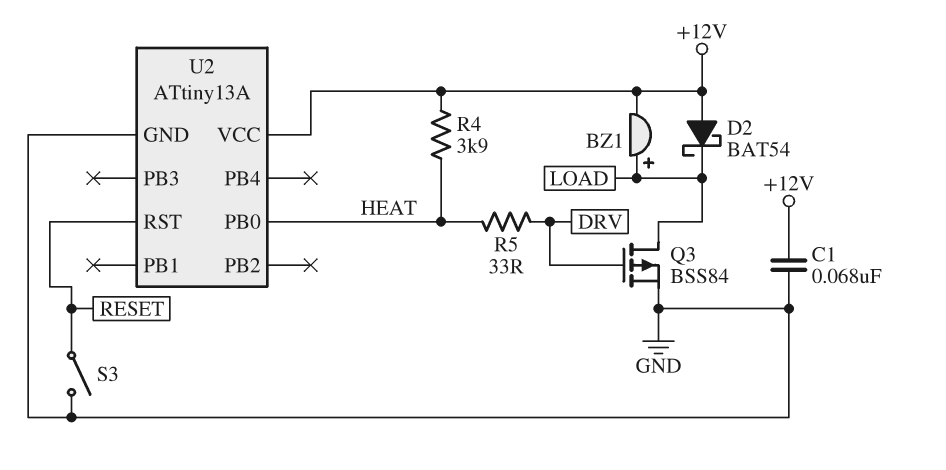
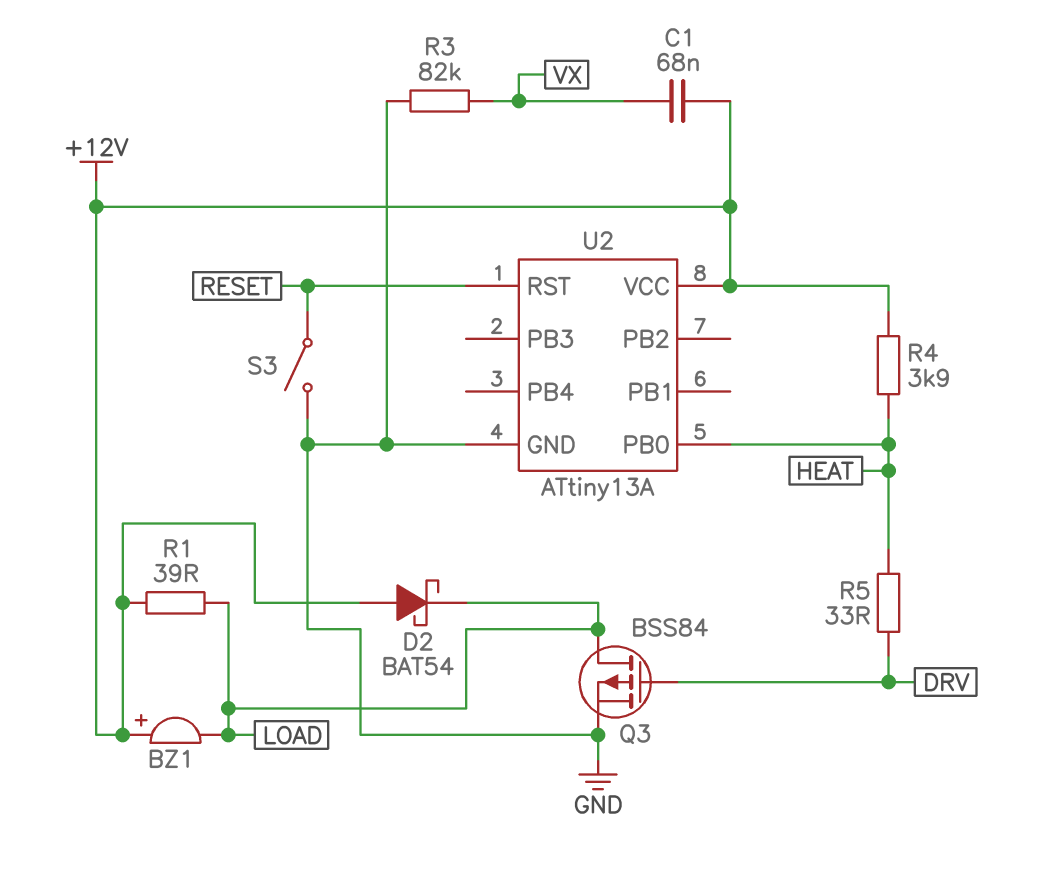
BZ1: buzzer (plus LOAD, minus +12V) -> buzzer (plus +12V, minus LOAD)
C1: 68nF (+12V, GND) -> 68nF (+12V, VX)
R1: none -> 39 (+12V, LOAD)
R3: none -> 82k (GND, VX)

